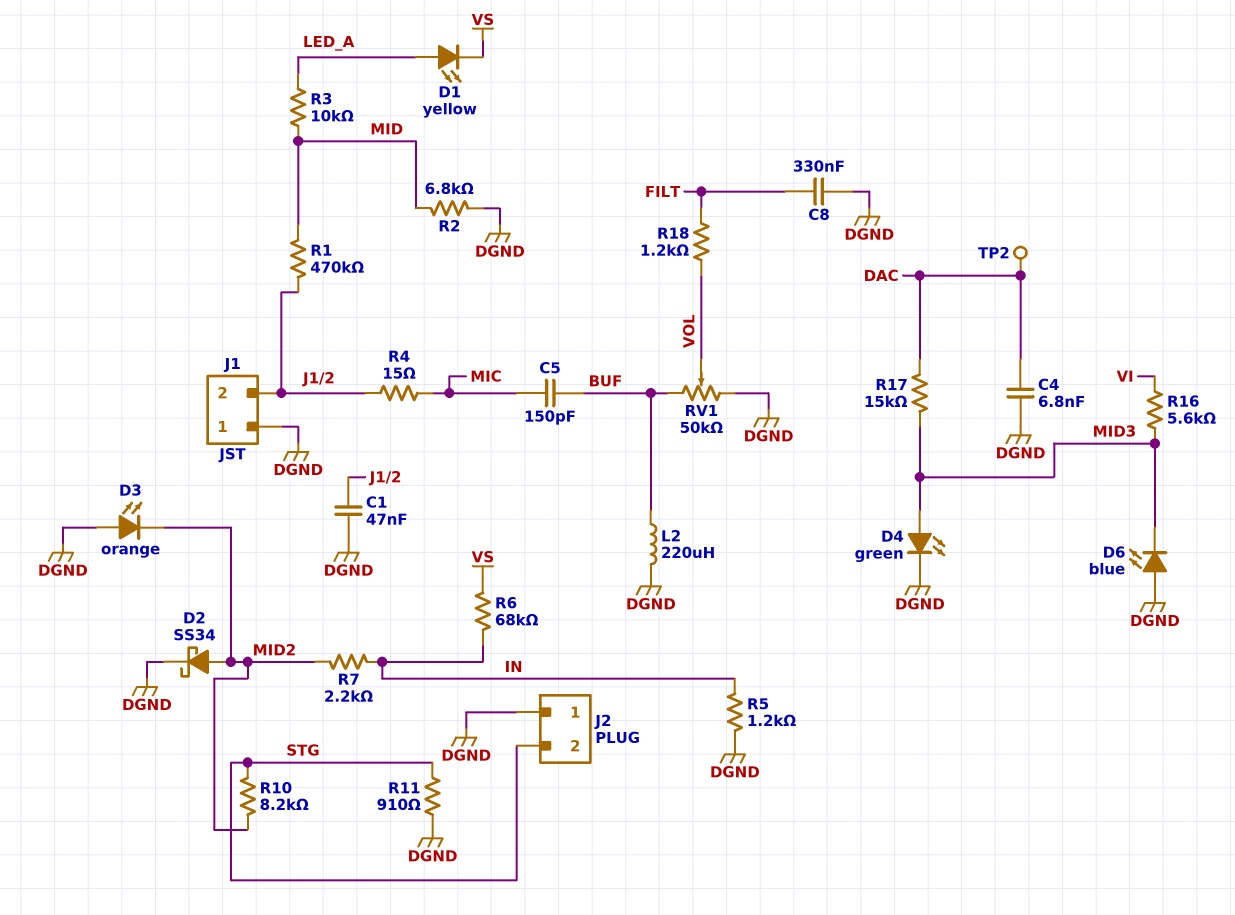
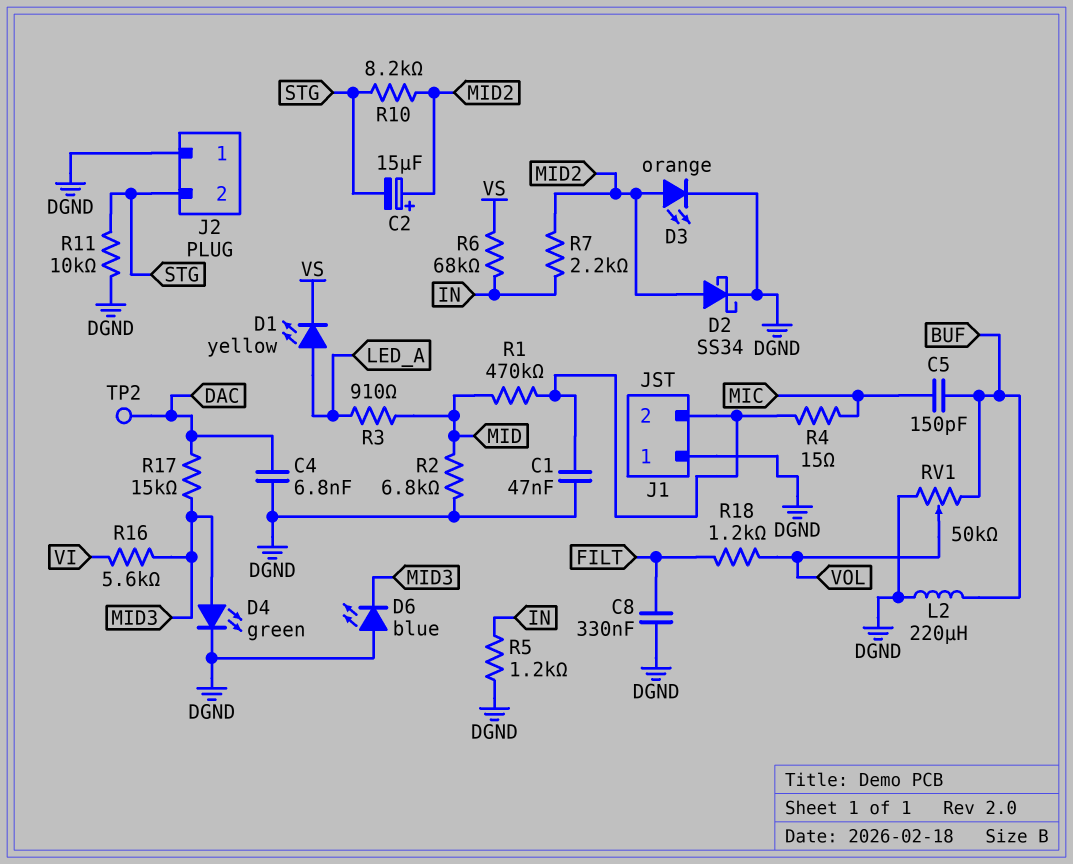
C2: none -> 15uF (plus MID2, minus STG)
D3: LED orange (A DGND, K MID2) -> LED orange (A MID2, K DGND)
R3: 10k (LED_A, MID) -> 910 (LED_A, MID)
R11: 910 (DGND, STG) -> 10k (DGND, STG)

